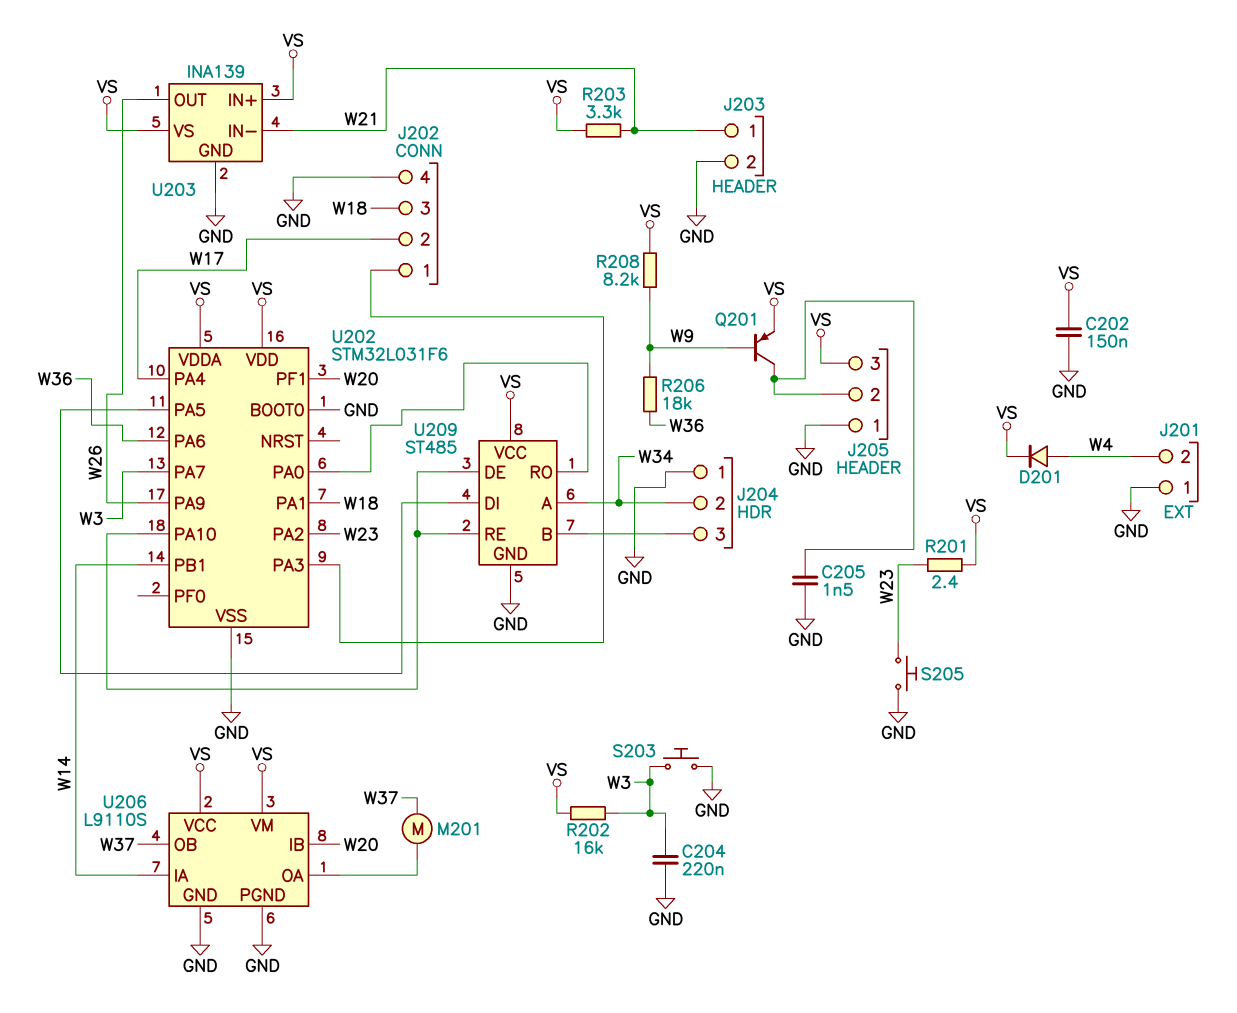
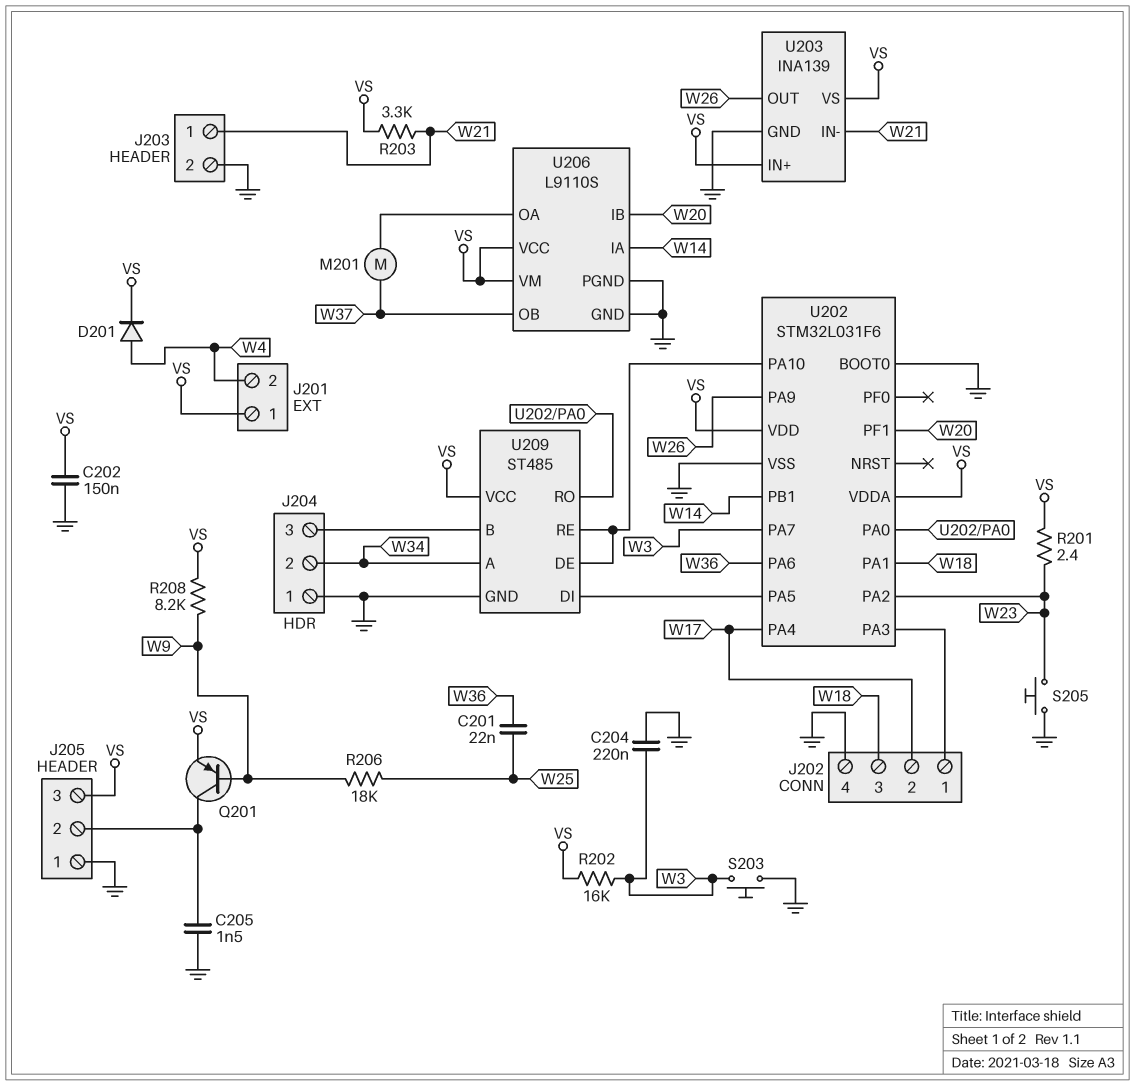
C201: none -> 22nF (W25, W36)
J201 pin 1: GND -> VS
R206: 18k (W9, W36) -> 18k (W9, W25)

